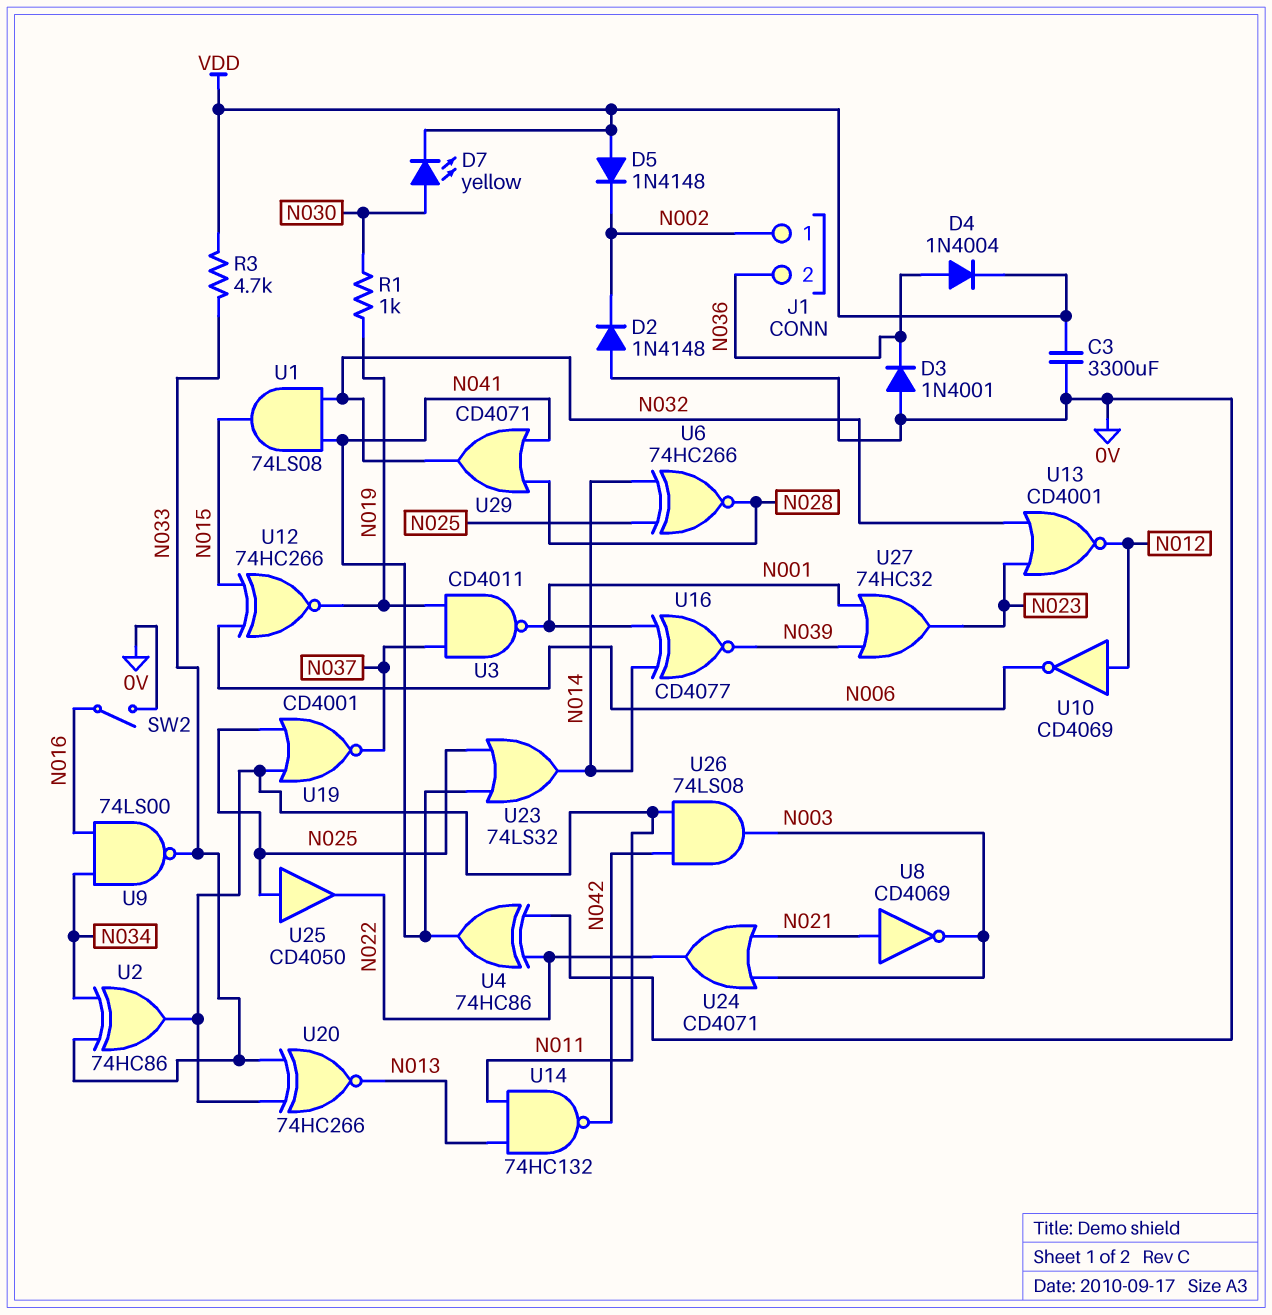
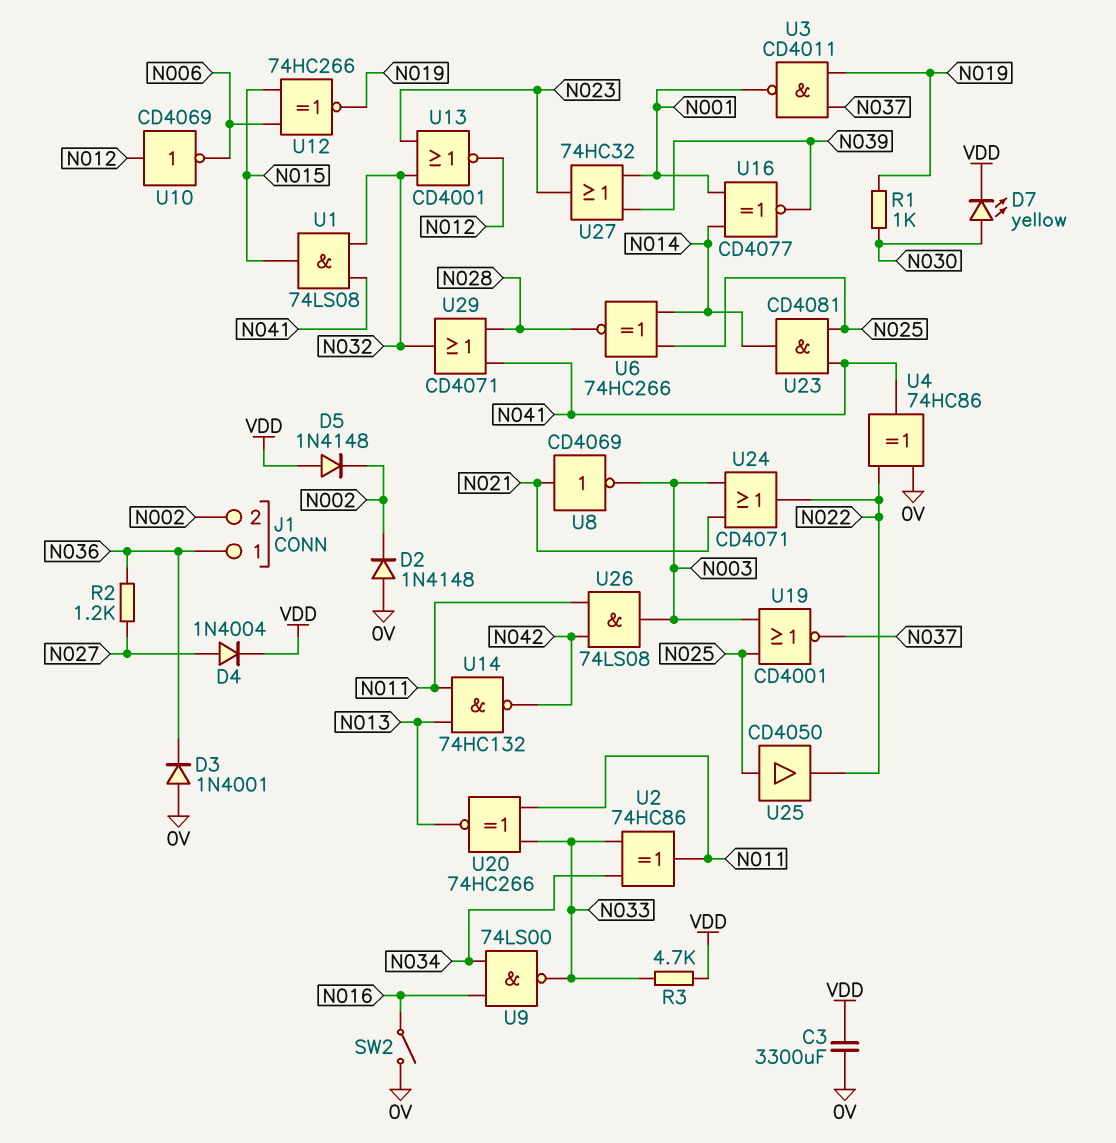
D4: diode 1N4004 (A N036, K VDD) -> diode 1N4004 (A N027, K VDD)
J1 pin 1: N002 -> N036
J1 pin 2: N036 -> N002
R2: none -> 1.2k (N027, N036)
U19: NOR CD4001 (in N011, in N025, out N037) -> NOR CD4001 (in N003, in N025, out N037)
U23: OR 74LS32 (in N025, in N041, out N014) -> AND CD4081 (in N025, in N041, out N014)

